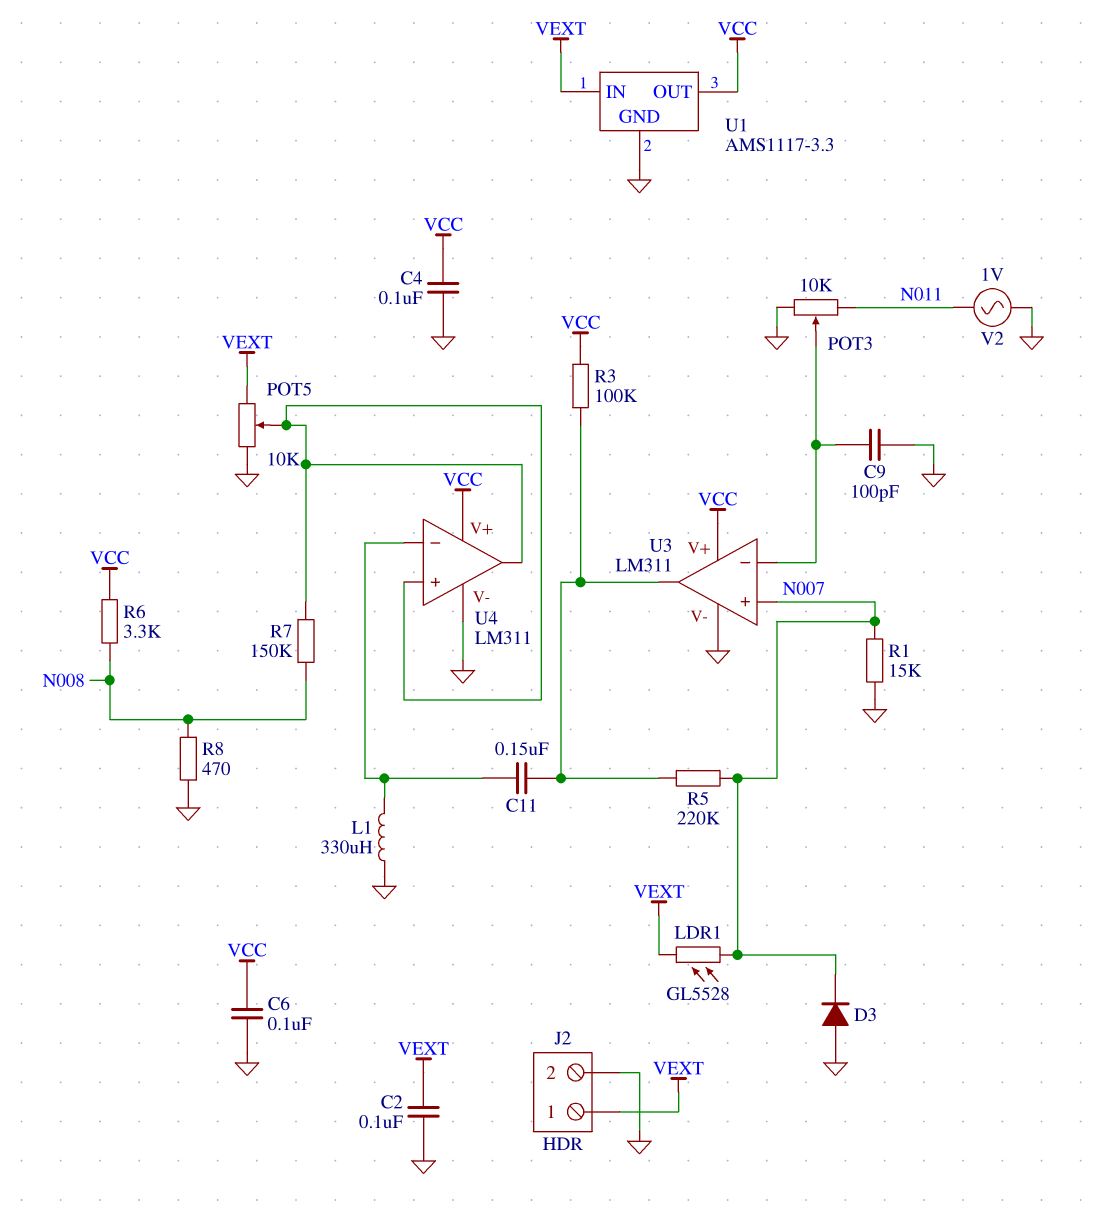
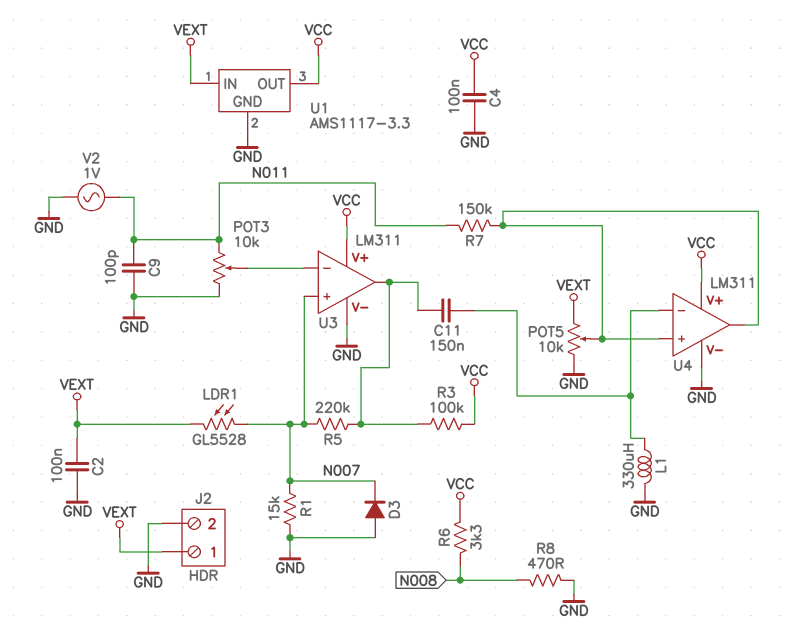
C6: 100nF (GND, VCC) -> none
C9: 100pF (GND, U3/in-) -> 100pF (GND, N011)
R7: 150k (N008, U4/in+) -> 150k (N011, U4/in+)

